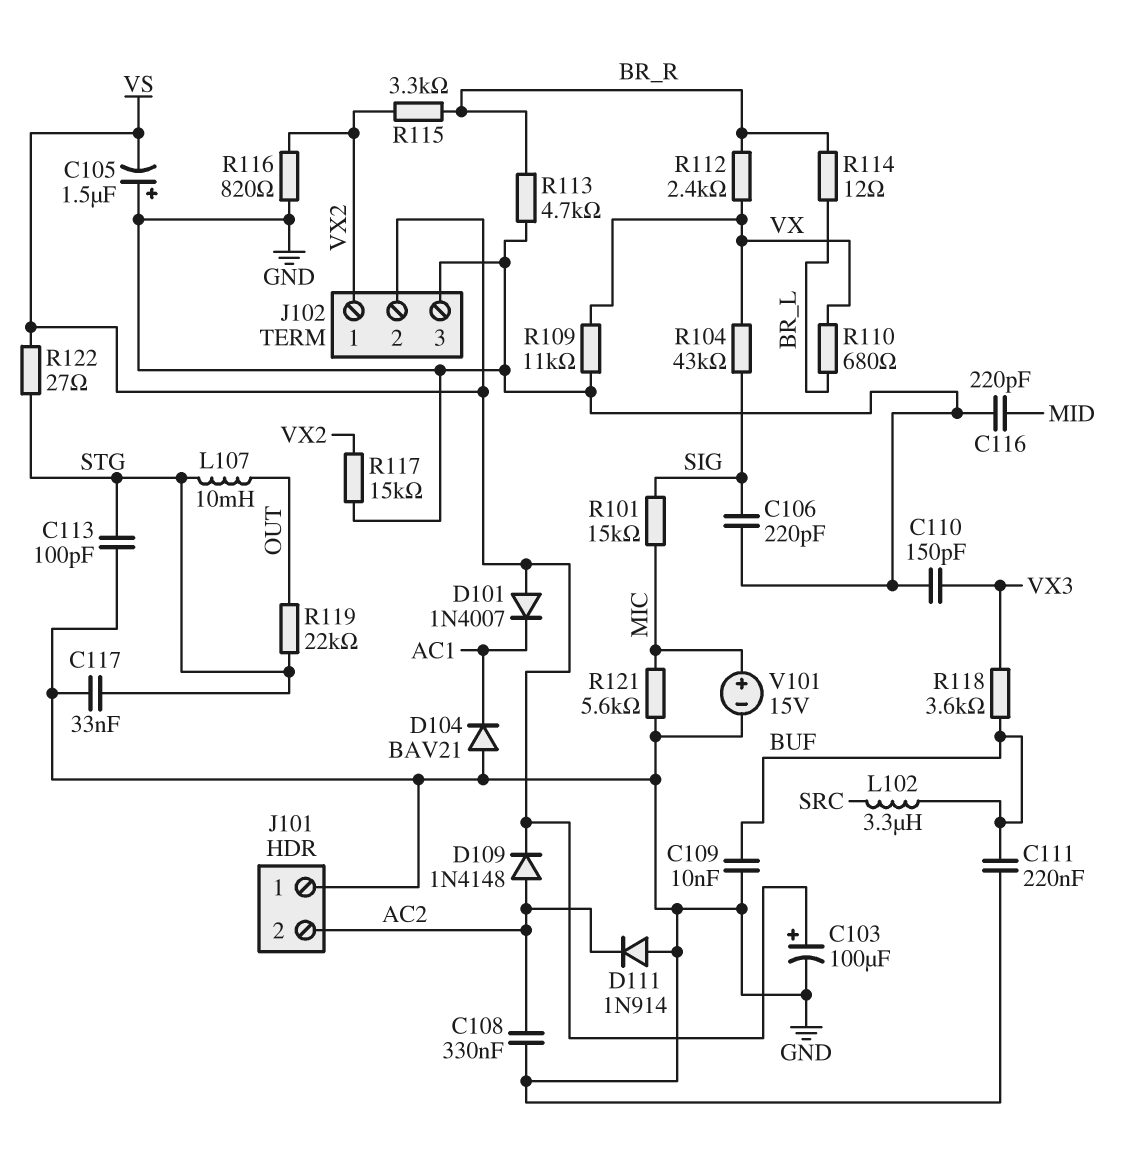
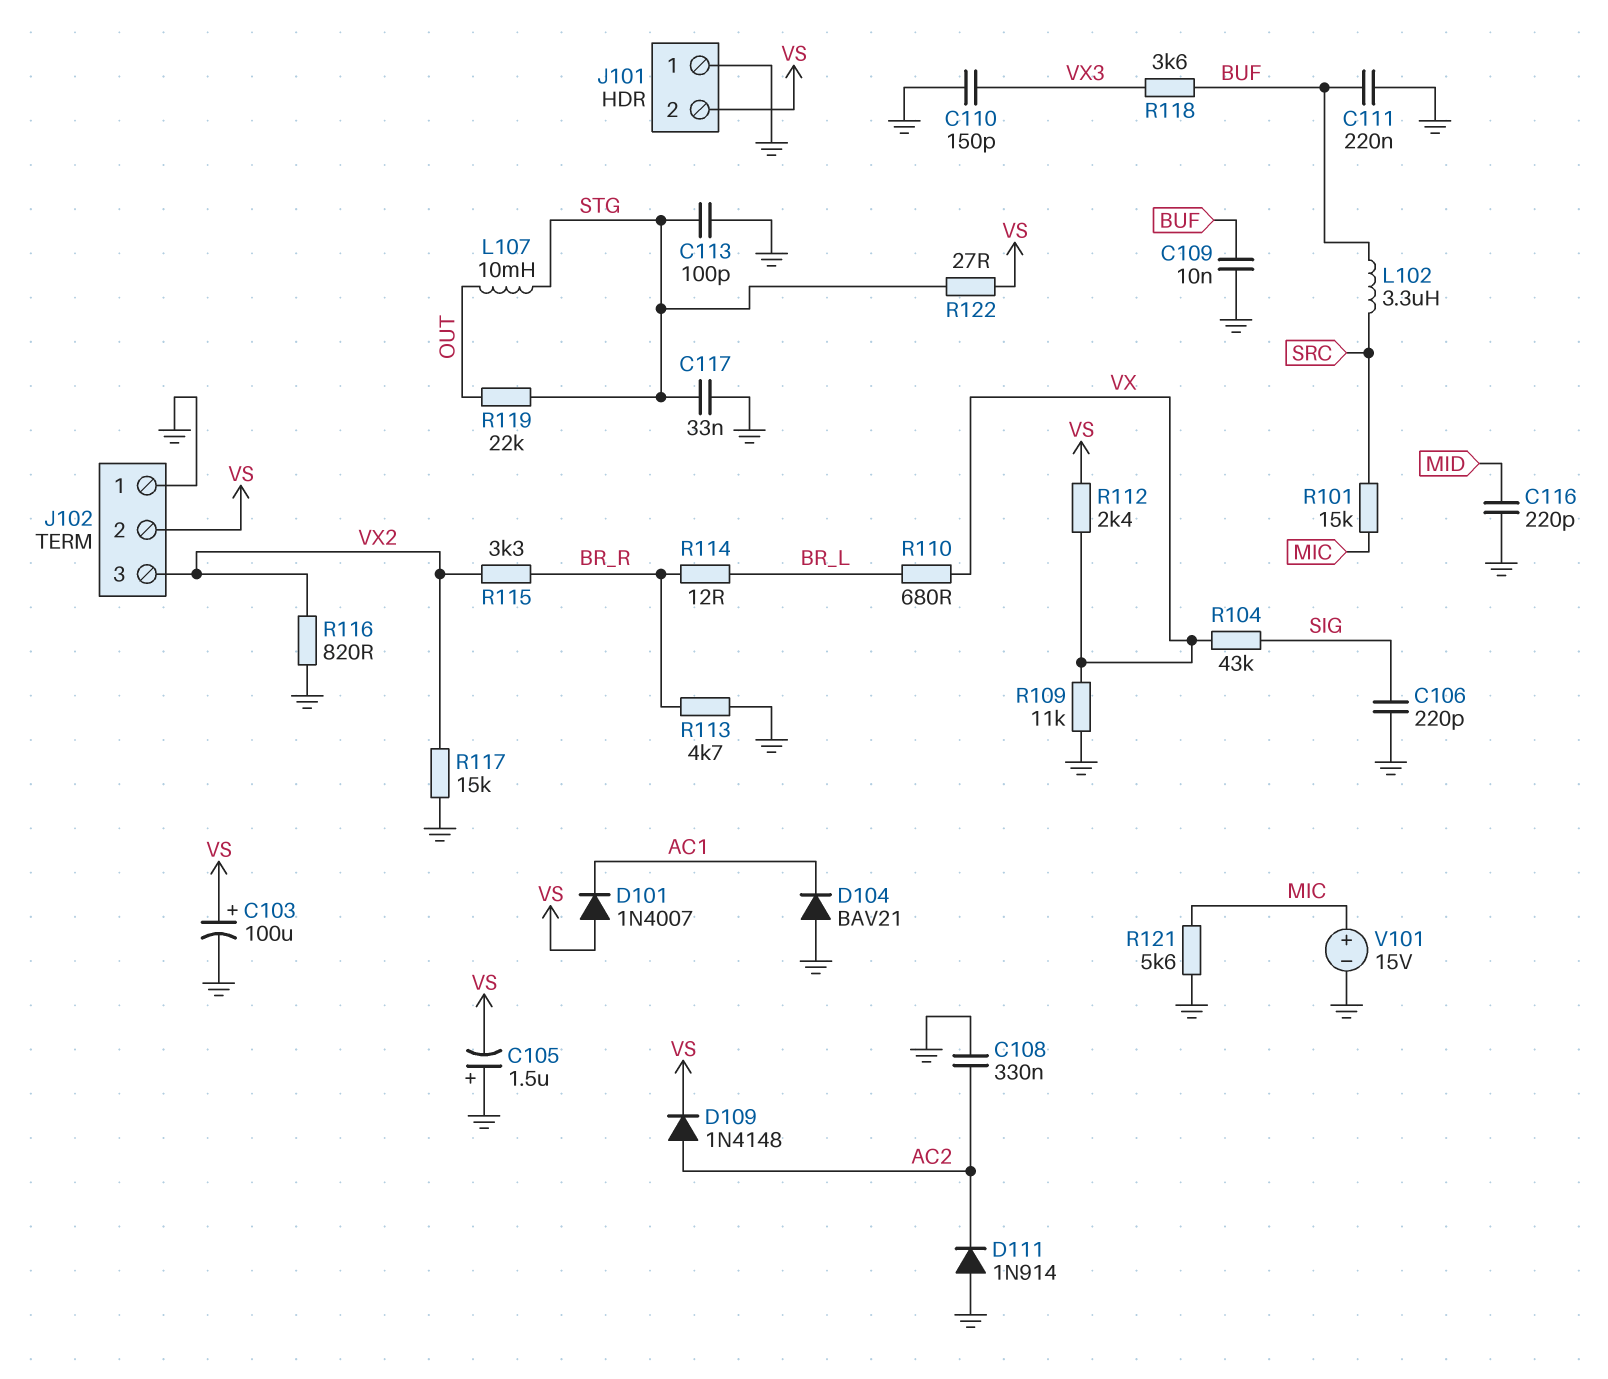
J101 pin 2: AC2 -> VS
J102 pin 1: VX2 -> GND
J102 pin 3: GND -> VX2
R101: 15k (MIC, SIG) -> 15k (MIC, SRC)
R112: 2.4k (BR_R, VX) -> 2.4k (VS, VX)

